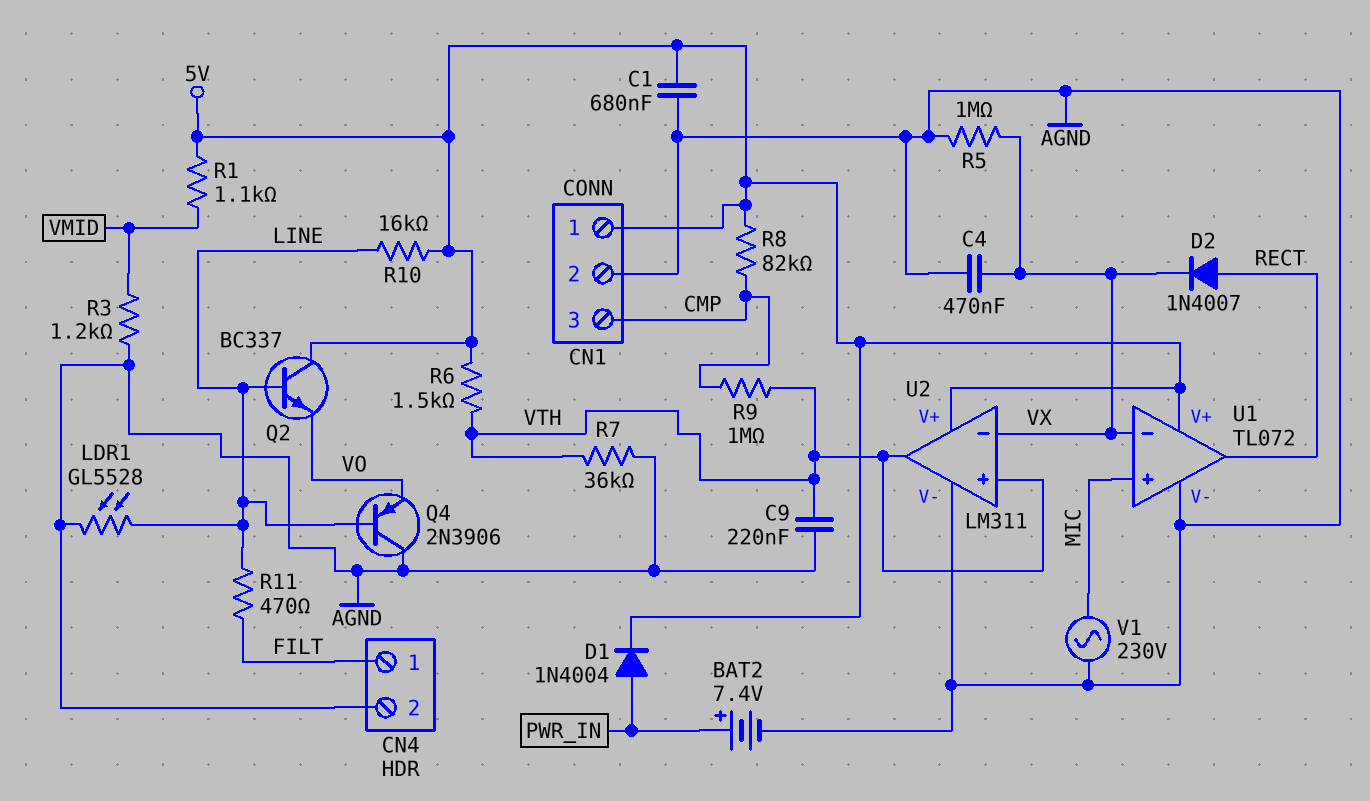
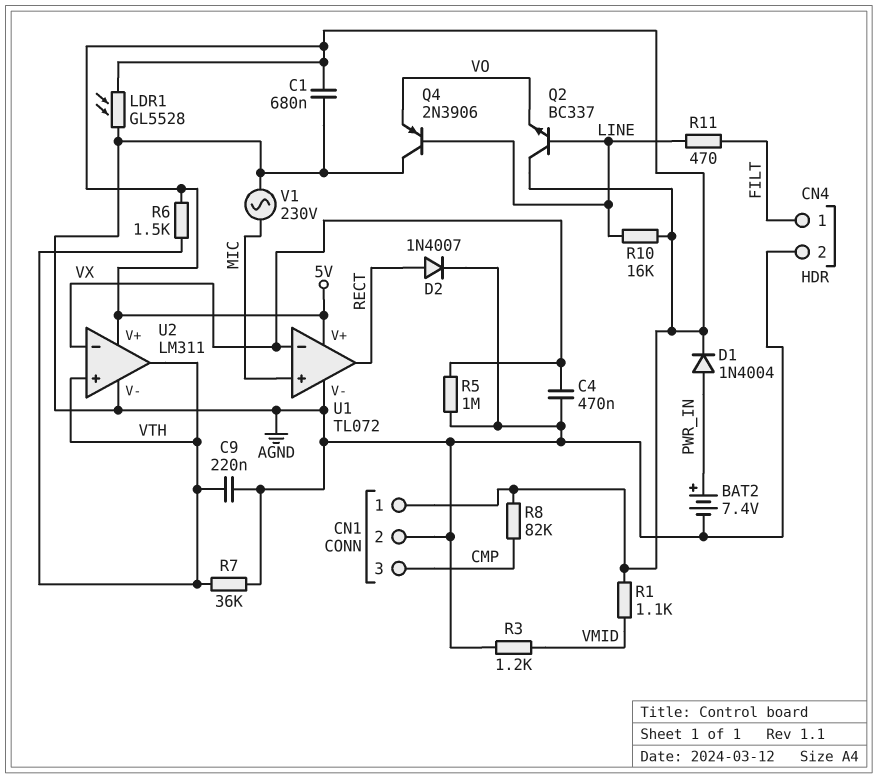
D2: diode 1N4007 (A RECT, K VX) -> diode 1N4007 (A RECT, K AGND)
LDR1: GL5528 (AGND, LINE) -> GL5528 (5V, AGND)
R9: 1M (CMP, VTH) -> none

